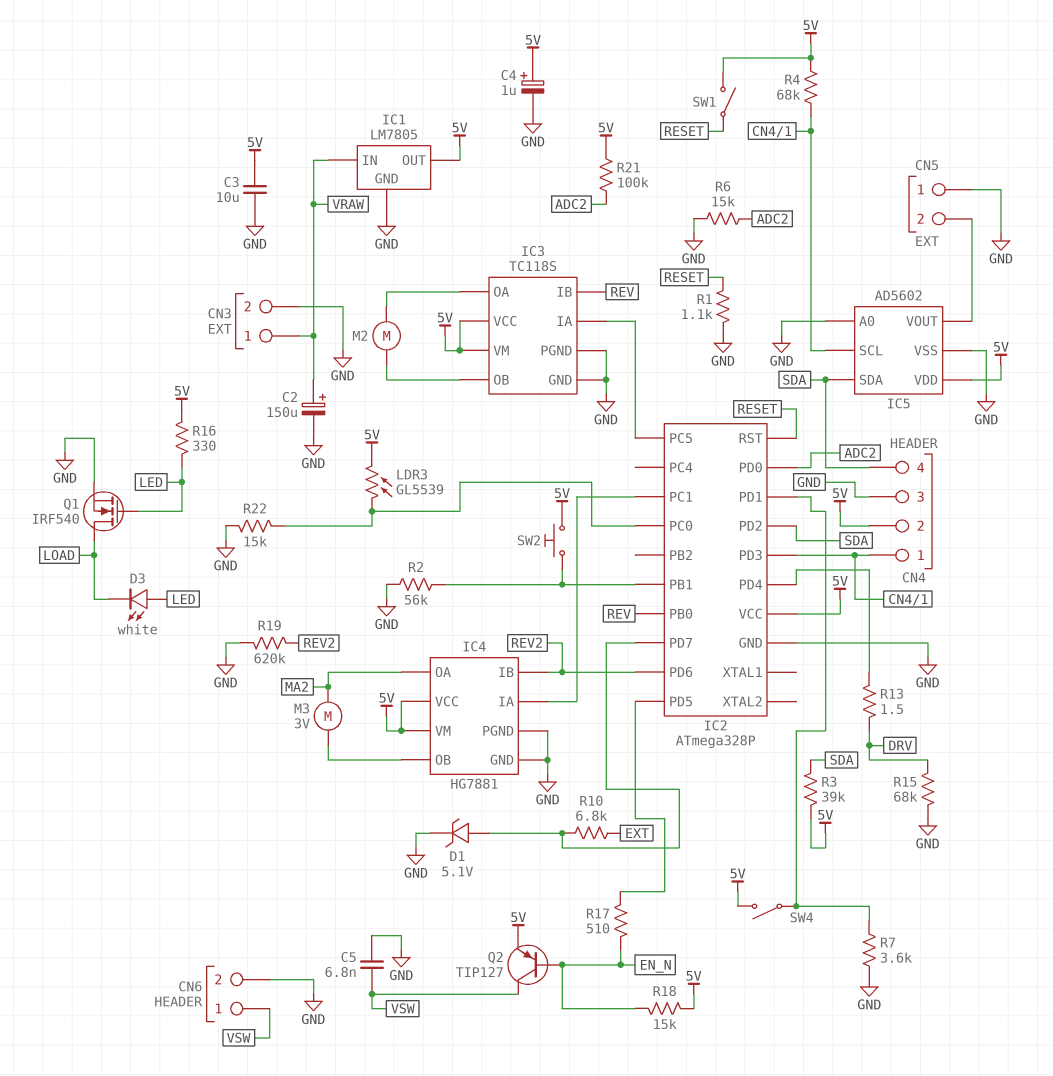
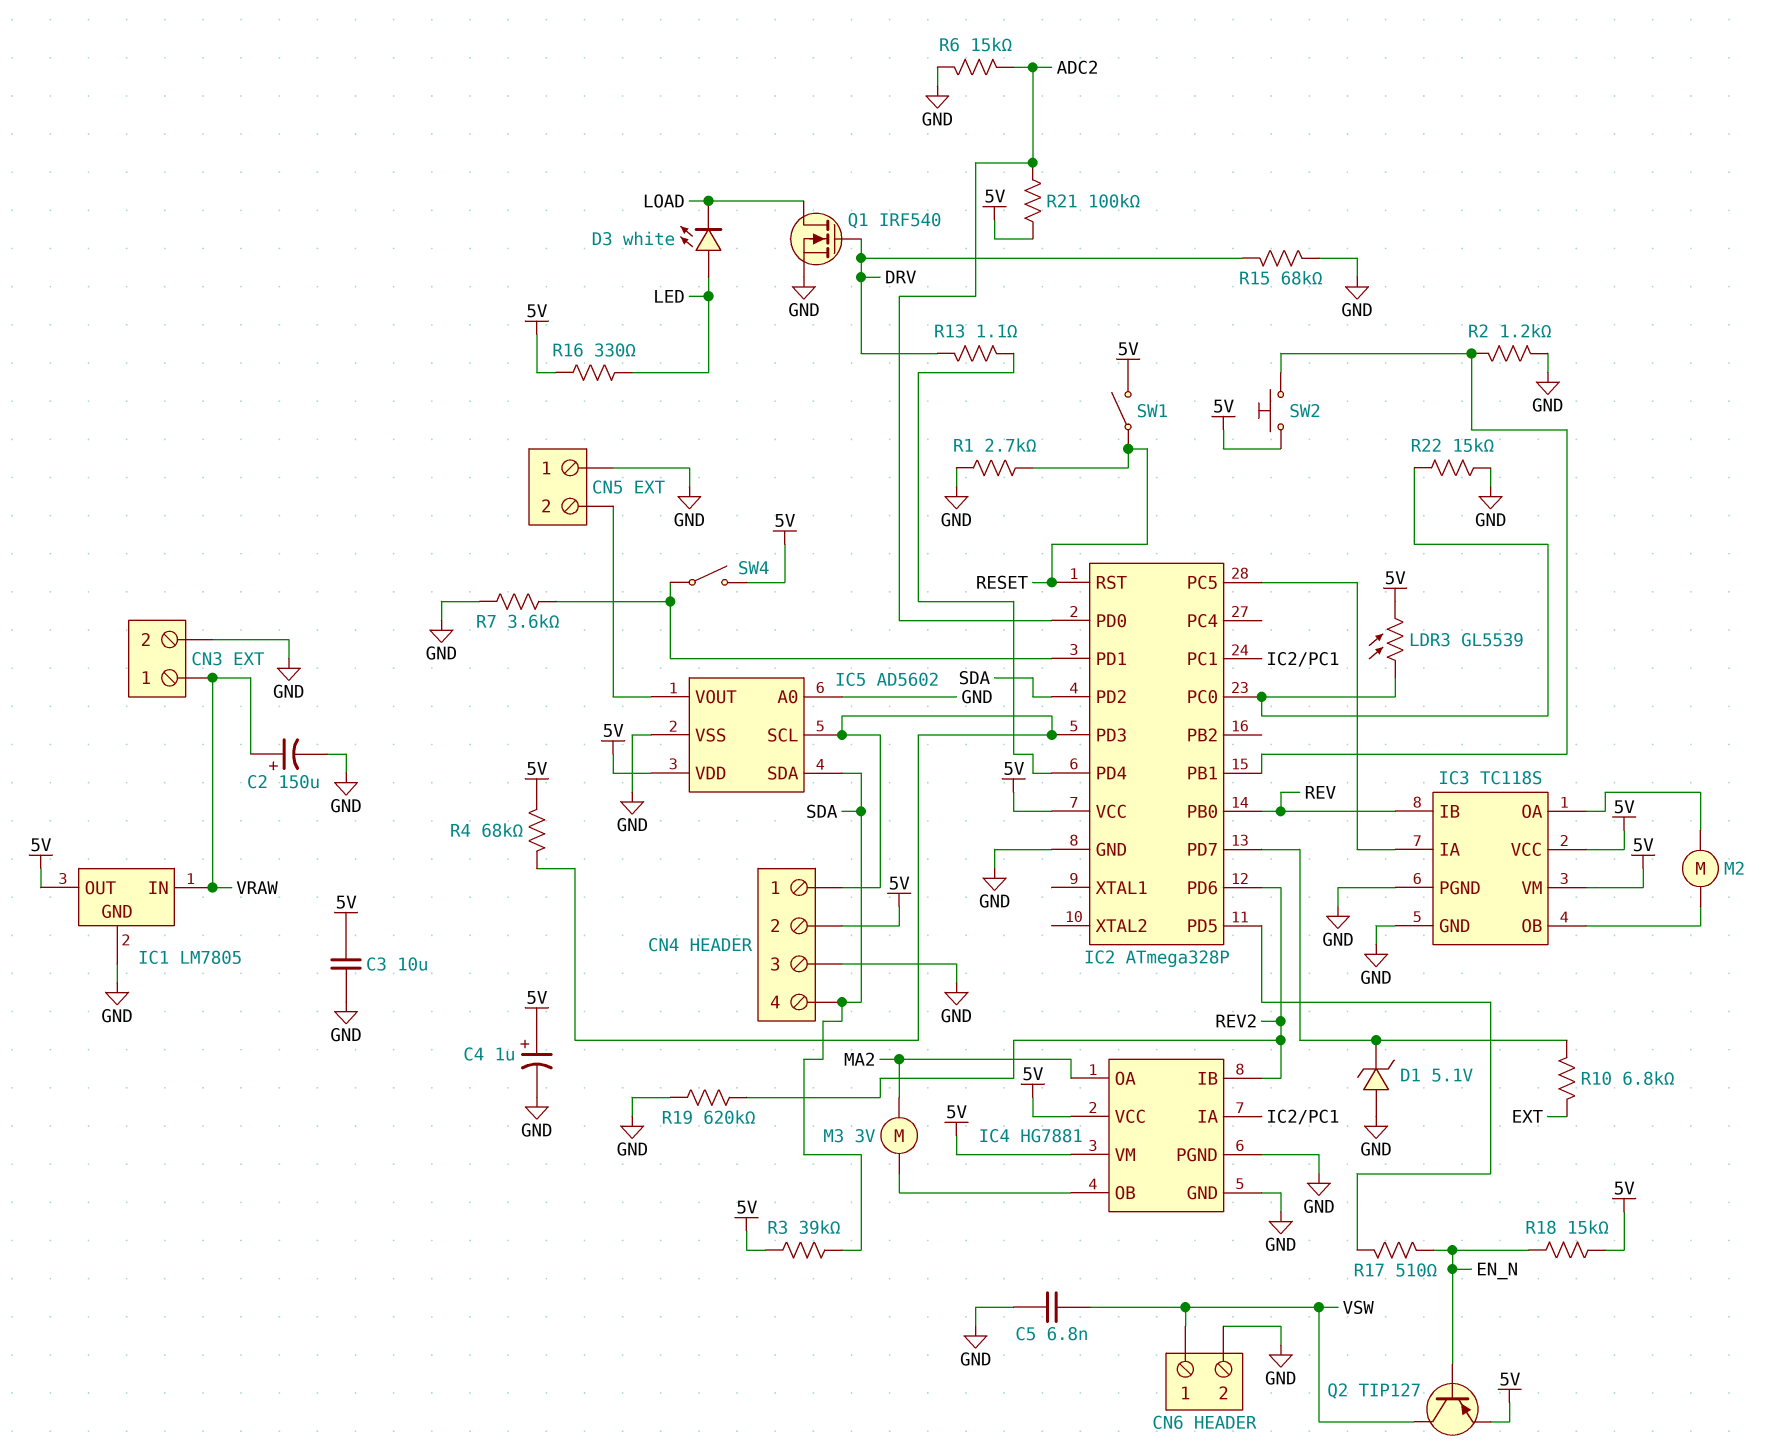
D1: zener 5.1V (A IC2/PD7, K GND) -> zener 5.1V (A GND, K IC2/PD7)
Q1: NMOS IRF540 (G LED, D LOAD, S GND) -> NMOS IRF540 (G DRV, D LOAD, S GND)
R1: 1.1k (GND, RESET) -> 2.7k (GND, RESET)
R2: 56k (GND, IC2/PB1) -> 1.2k (GND, IC2/PB1)
R13: 1.5 (DRV, IC2/PD4) -> 1.1 (DRV, IC2/PD4)

